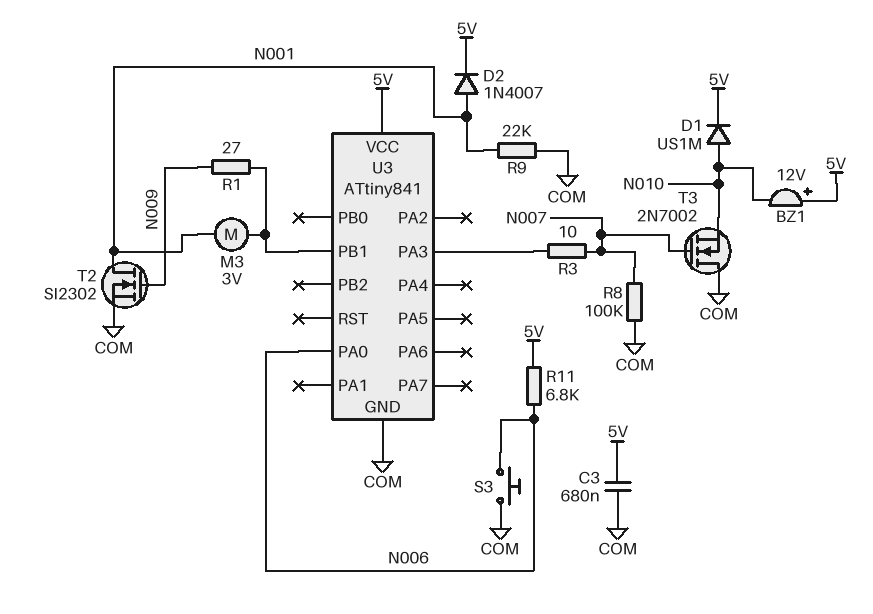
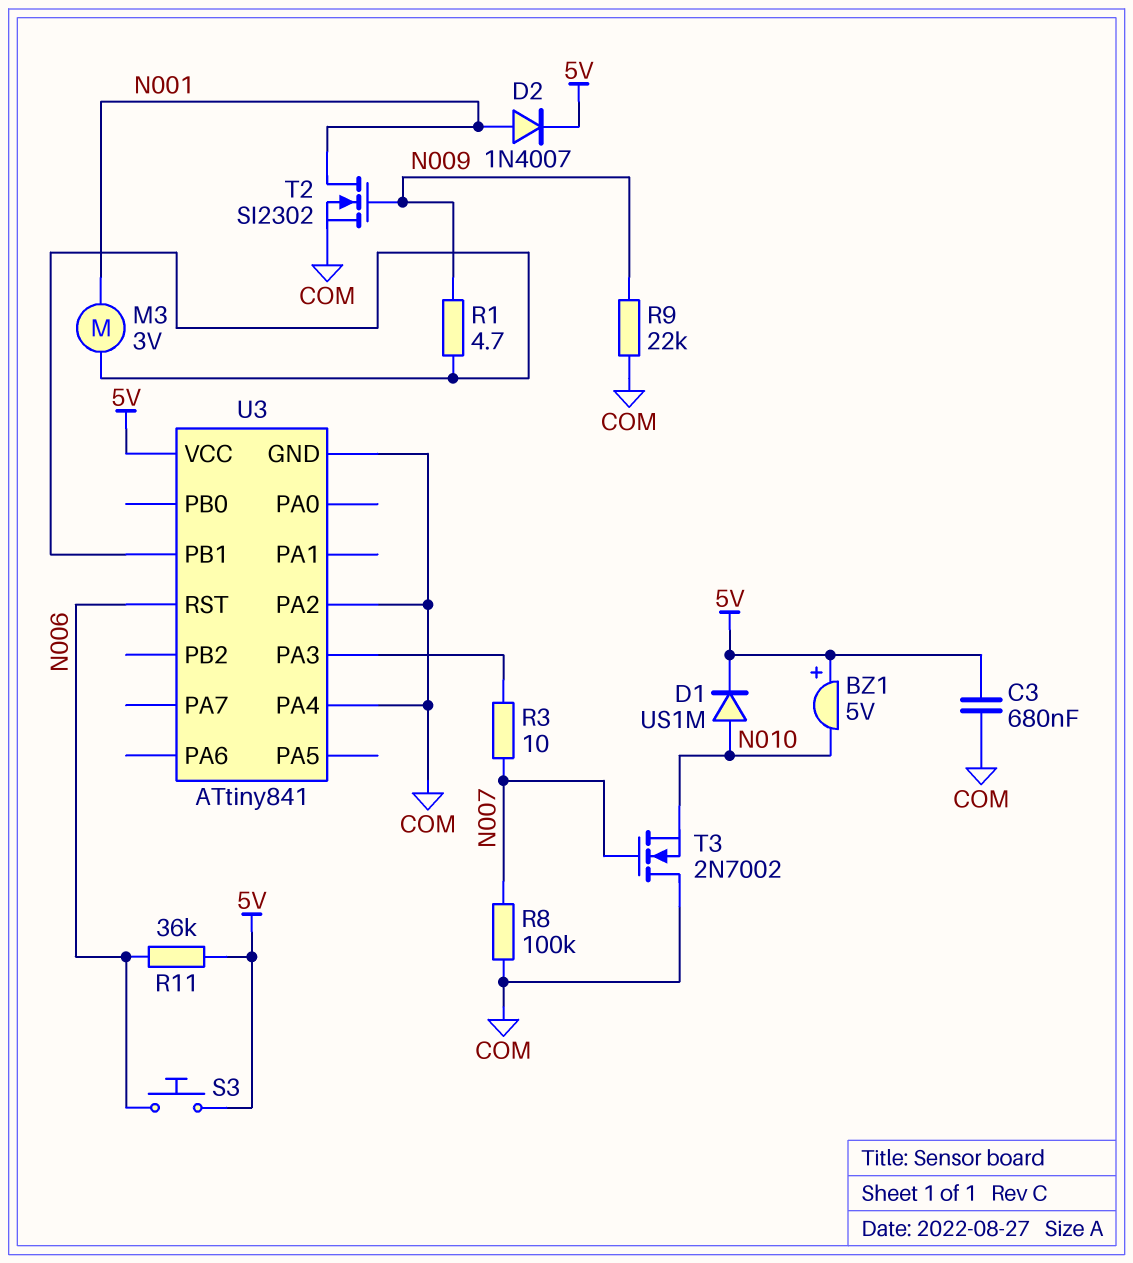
BZ1: buzzer 12V (plus 5V, minus N010) -> buzzer 5V (plus 5V, minus N010)
R1: 27 (N009, U3/PB1) -> 4.7 (N009, U3/PB1)
R9: 22k (COM, N001) -> 22k (COM, N009)
R11: 6.8k (5V, N006) -> 36k (5V, N006)
S3: button (COM, N006) -> button (5V, N006)
U3 pin PA0: N006 -> none
U3 pin PA2: none -> COM
U3 pin PA4: none -> COM
U3 pin RST: none -> N006

